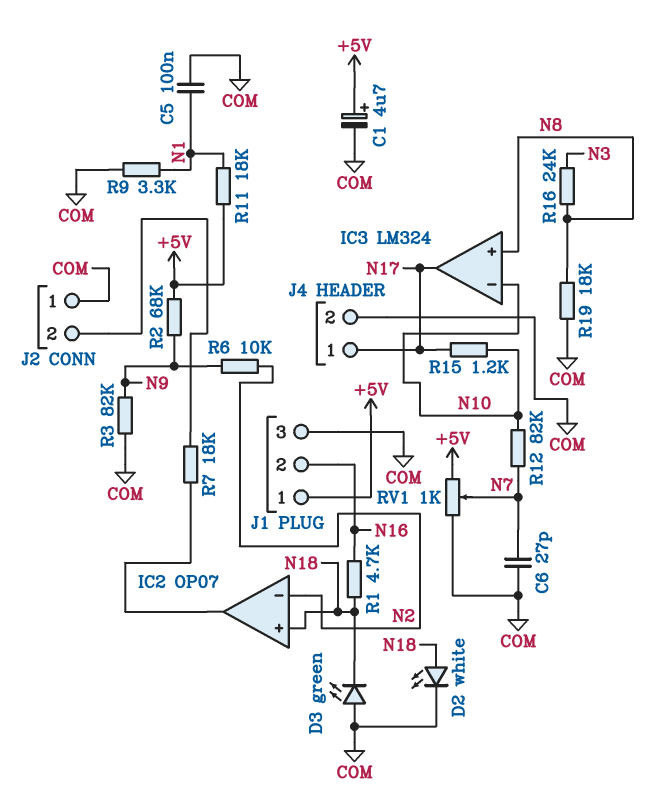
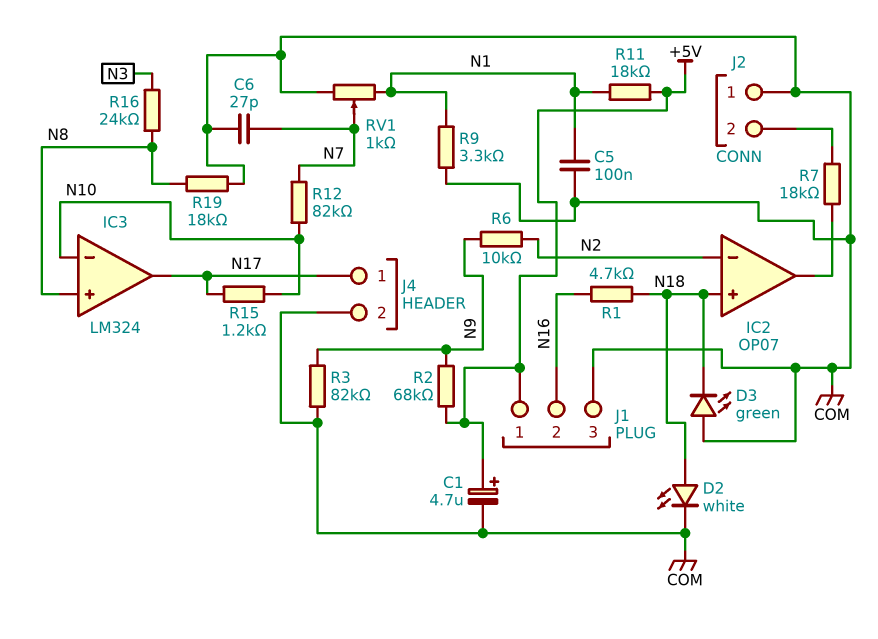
RV1: 1k (+5V, COM, wiper N7) -> 1k (COM, N1, wiper N7)

